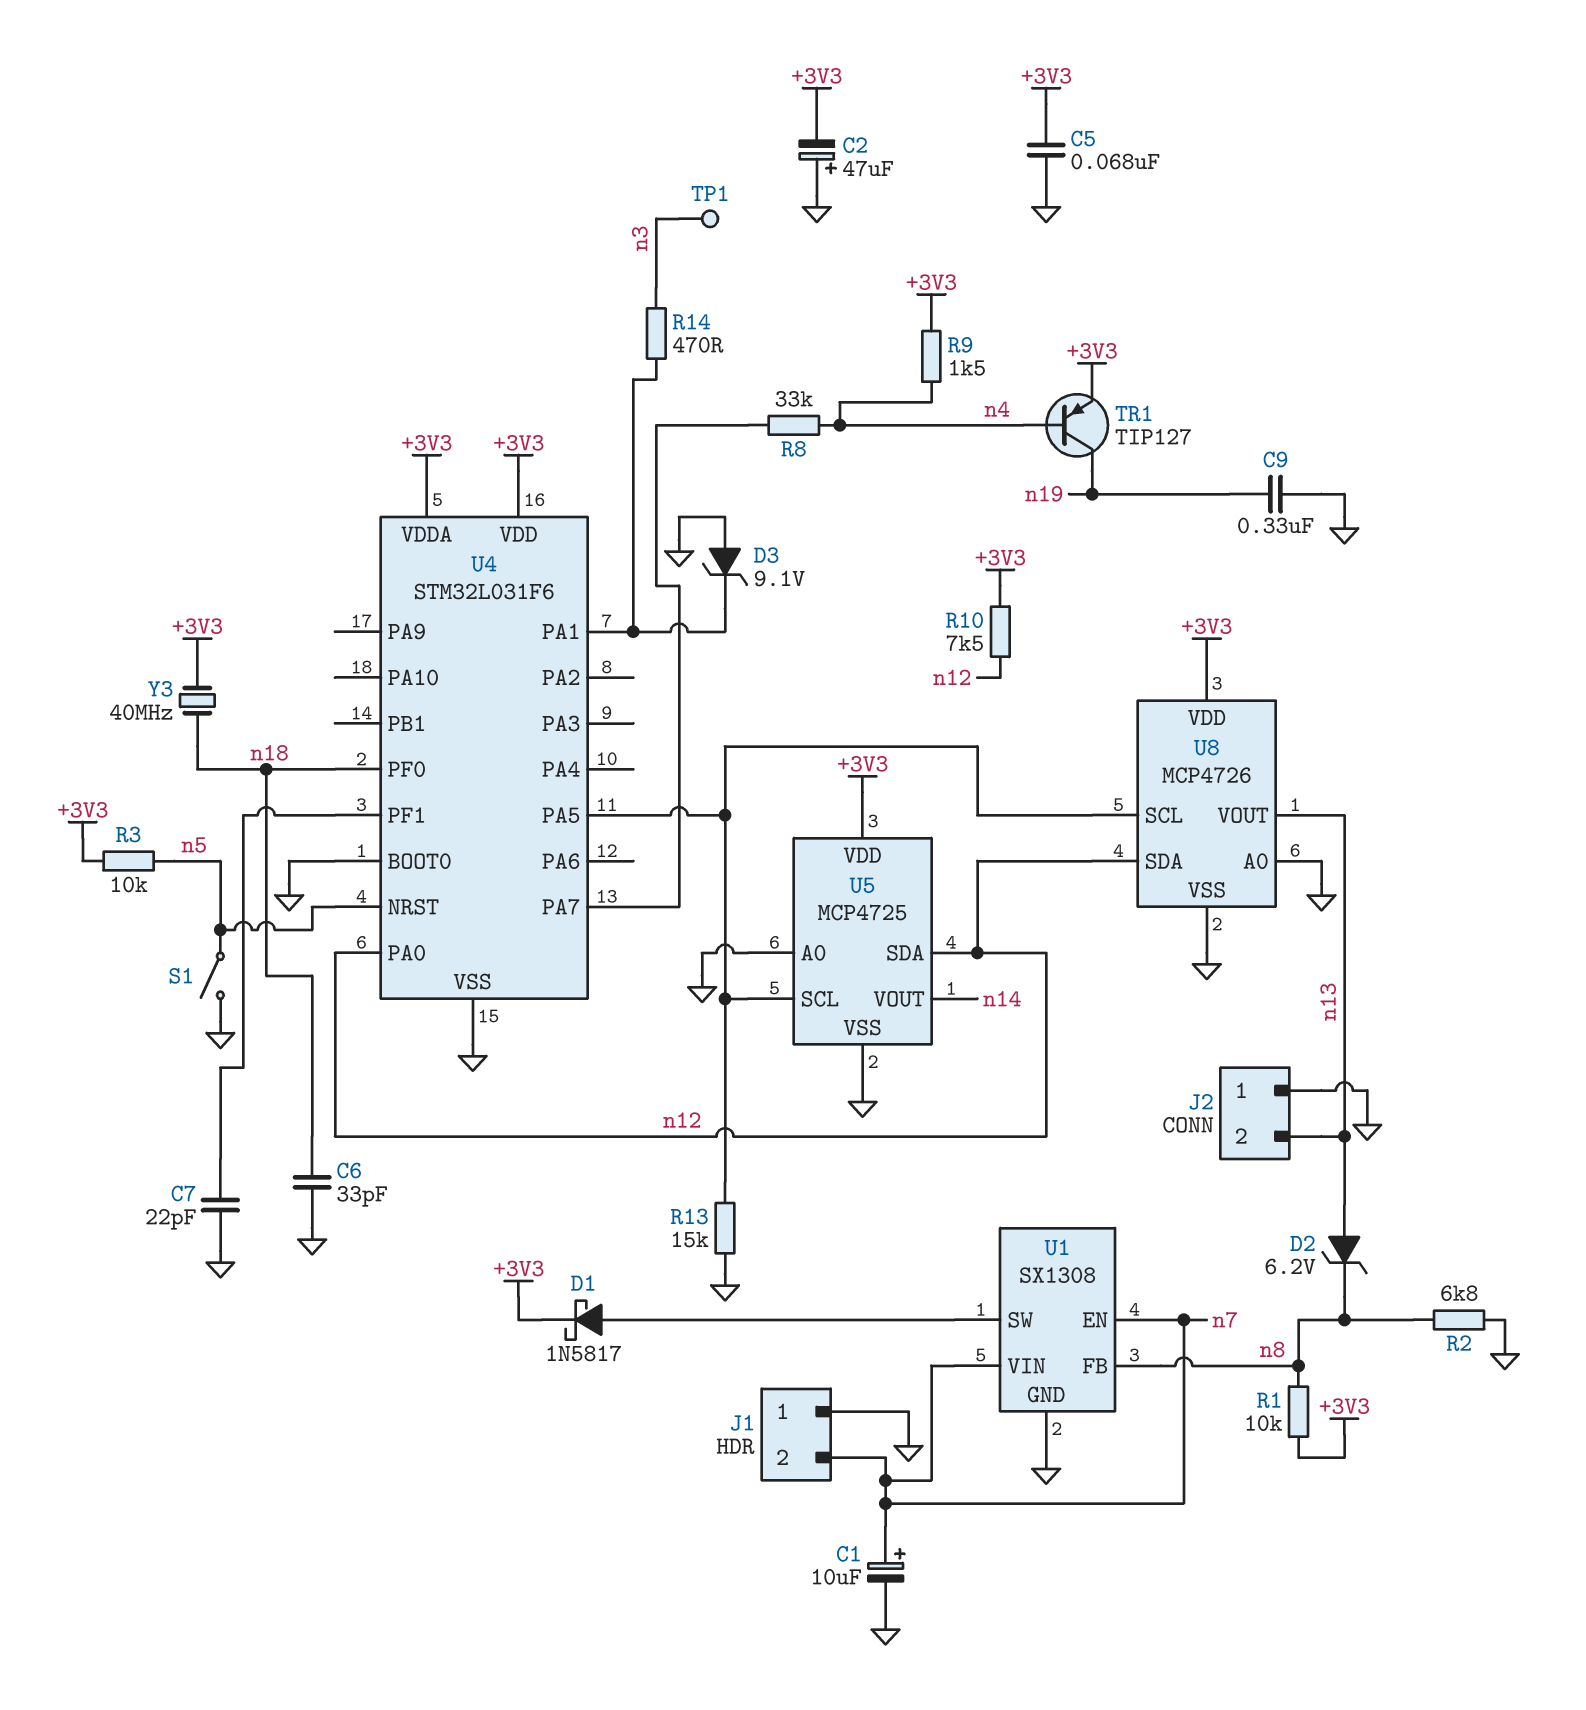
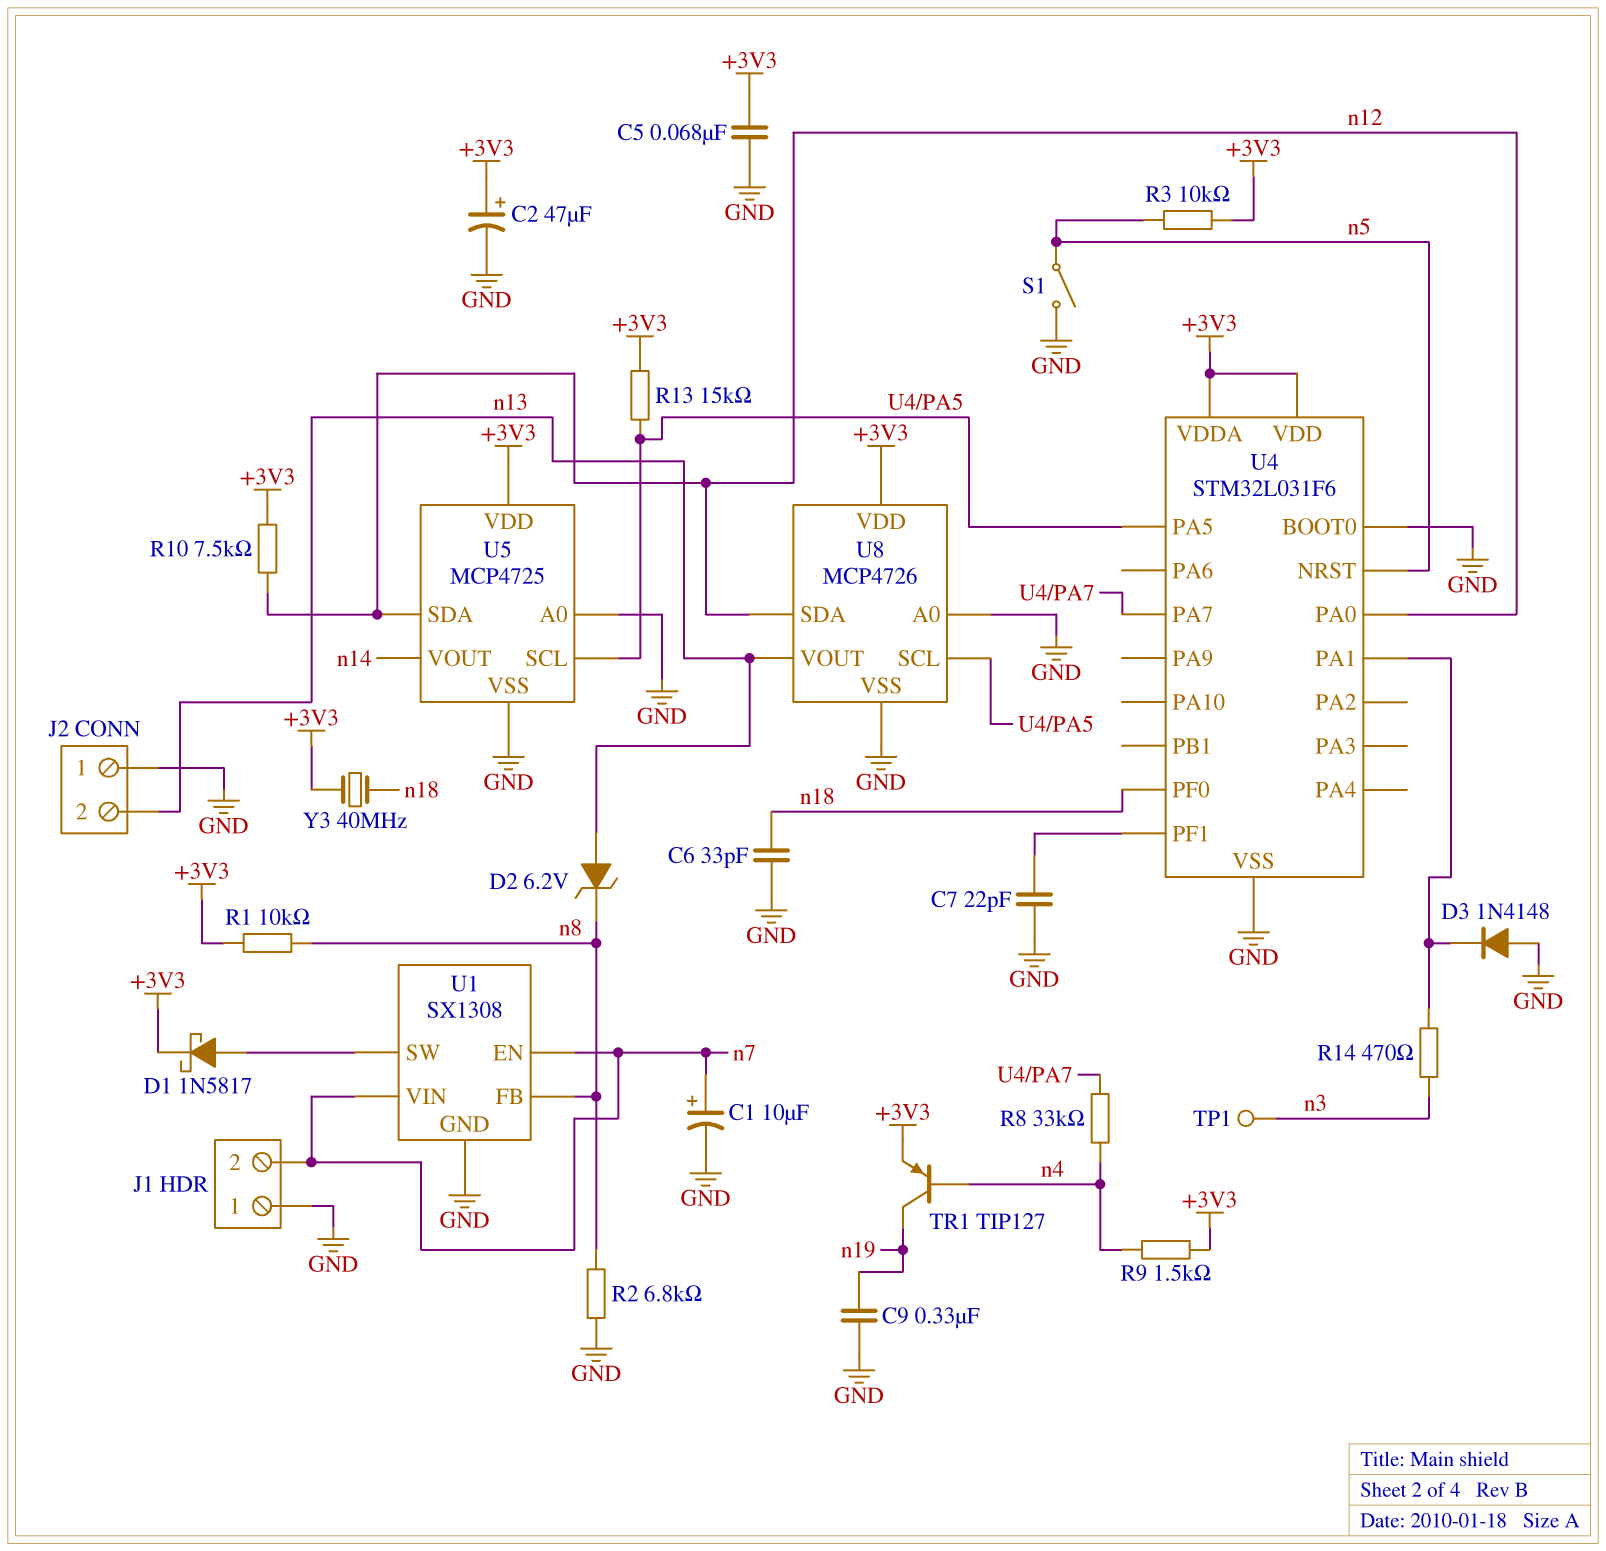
C2: 47uF (plus GND, minus +3V3) -> 47uF (plus +3V3, minus GND)
D3: zener 9.1V (A GND, K U4/PA1) -> diode 1N4148 (A GND, K U4/PA1)
R13: 15k (GND, U4/PA5) -> 15k (+3V3, U4/PA5)

